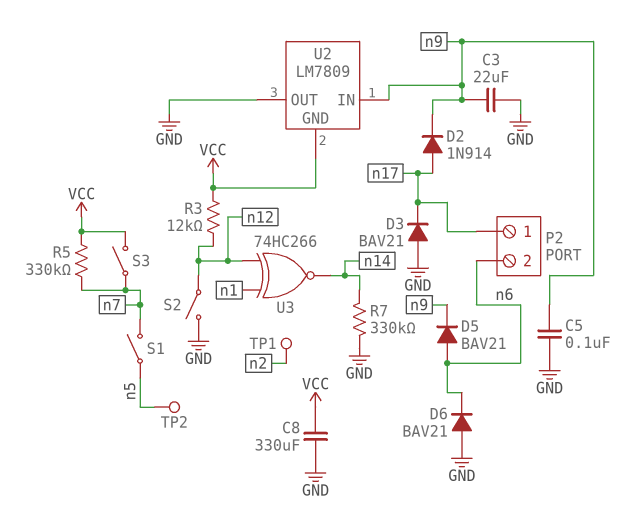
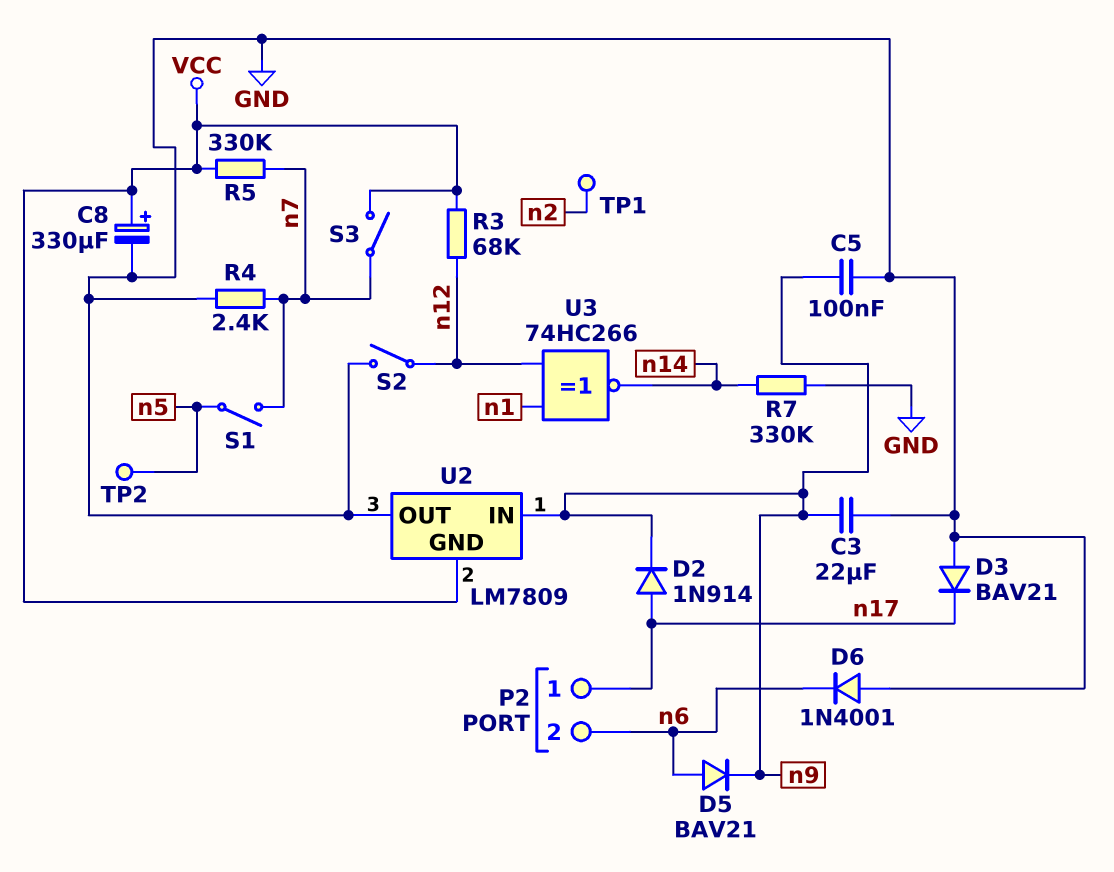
C8: 330uF (GND, VCC) -> 330uF (plus VCC, minus GND)
D6: diode BAV21 (A GND, K n6) -> diode 1N4001 (A GND, K n6)
R3: 12k (VCC, n12) -> 68k (VCC, n12)
R4: none -> 2.4k (GND, n7)

